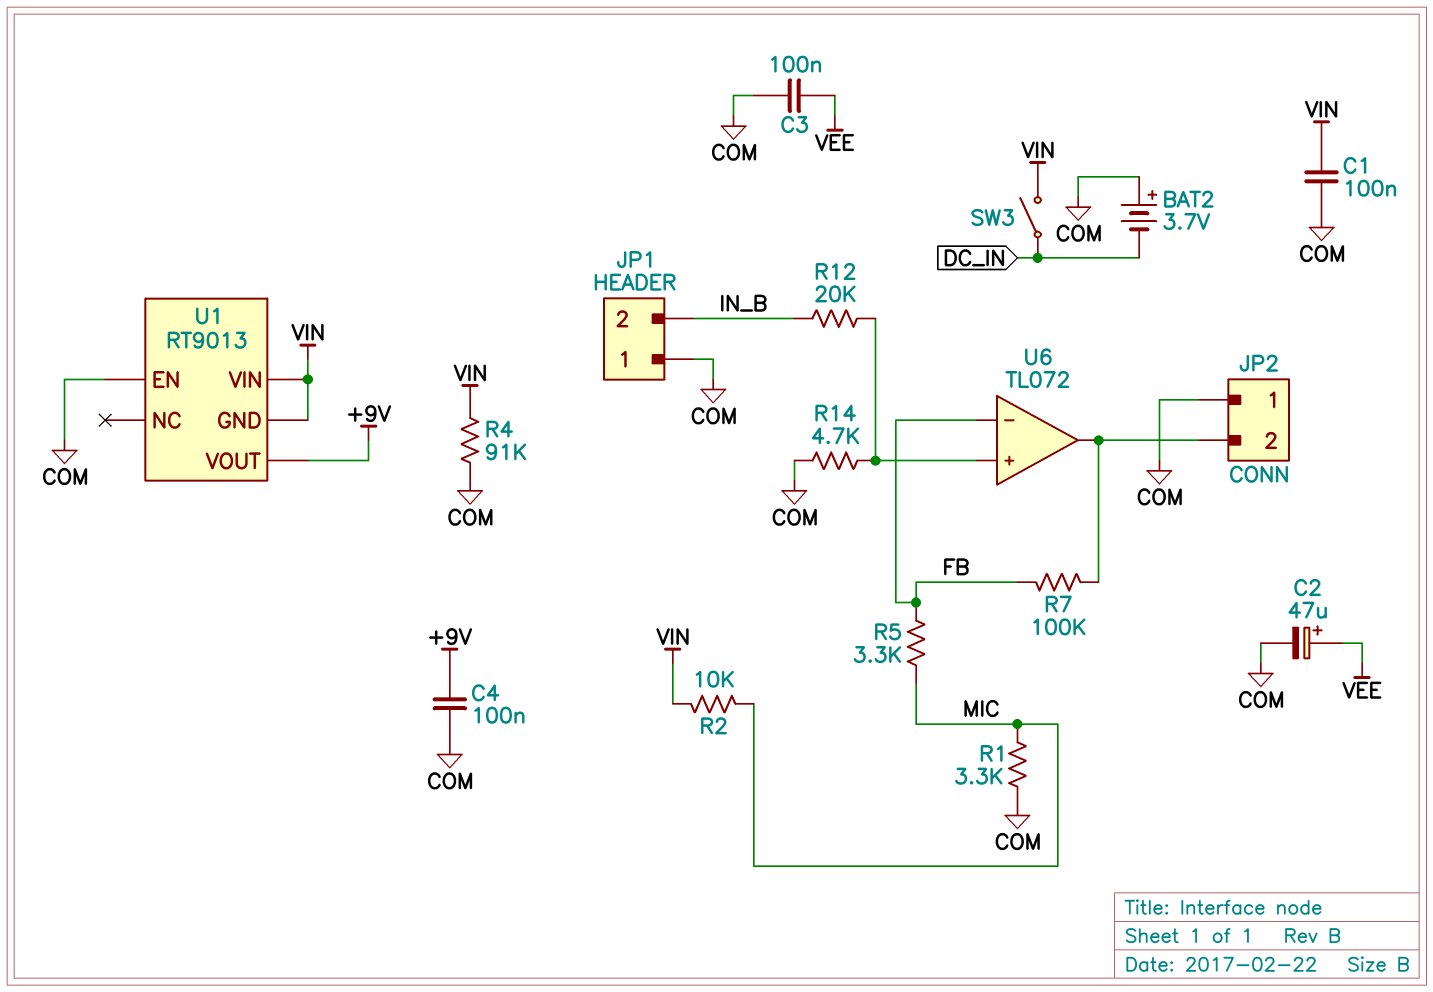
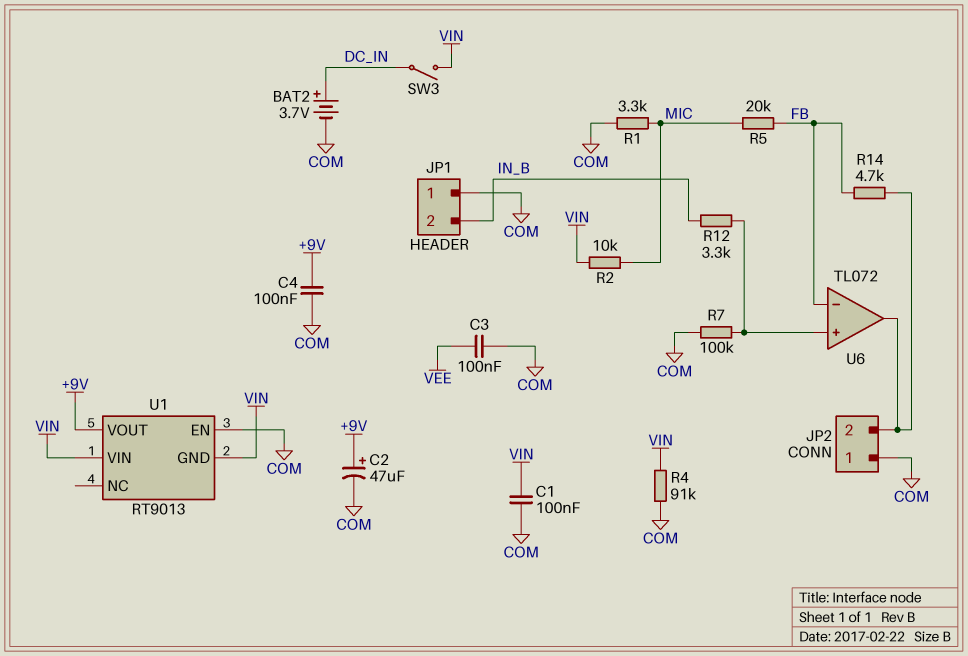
BAT2: 3.7V (plus COM, minus DC_IN) -> 3.7V (plus DC_IN, minus COM)
C2: 47uF (plus VEE, minus COM) -> 47uF (plus +9V, minus COM)
R5: 3.3k (FB, MIC) -> 20k (FB, MIC)
R7: 100k (FB, JP2/2) -> 100k (COM, U6/in+)
R12: 20k (IN_B, U6/in+) -> 3.3k (IN_B, U6/in+)
R14: 4.7k (COM, U6/in+) -> 4.7k (FB, JP2/2)

